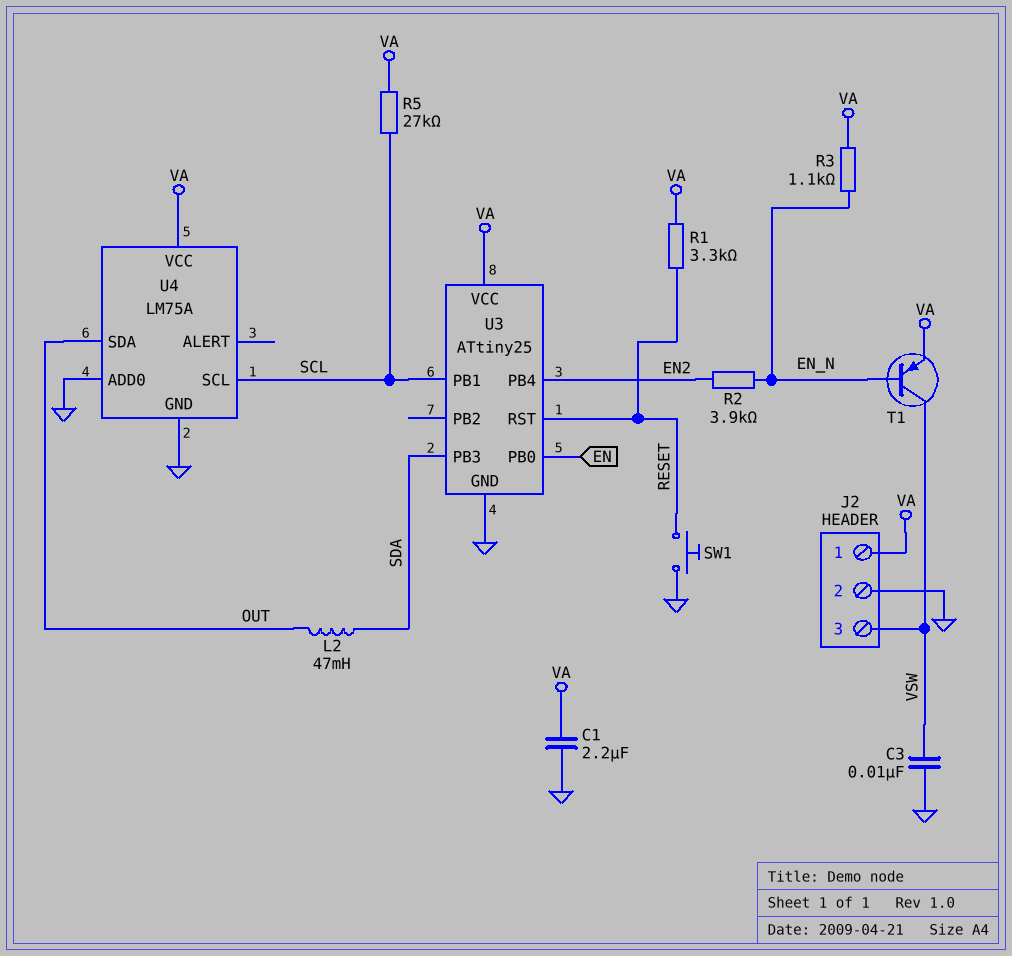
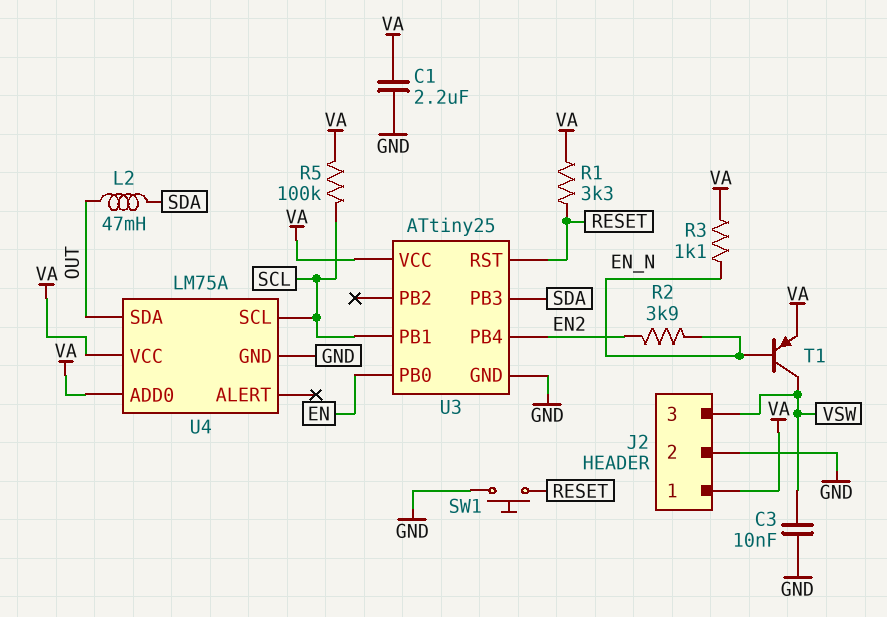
R5: 27k (SCL, VA) -> 100k (SCL, VA)
U4 pin ADD0: GND -> VA

